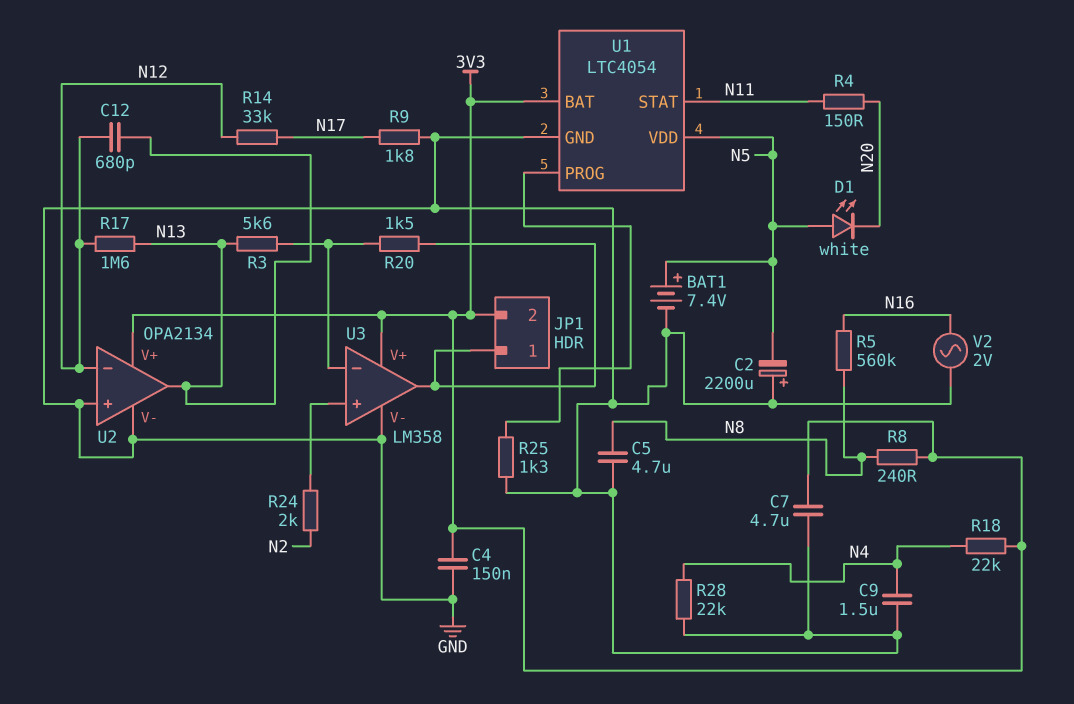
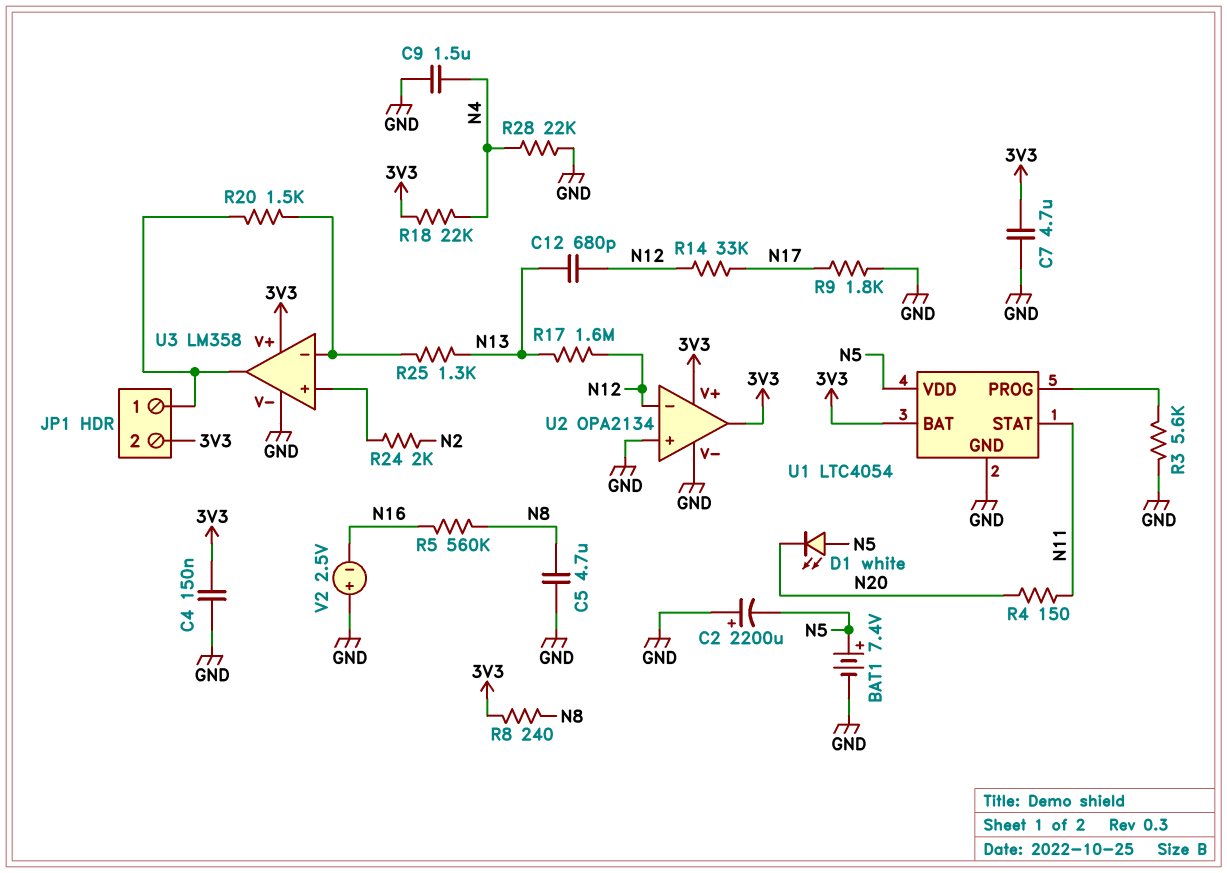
R3: 5.6k (N13, U3/in-) -> 5.6k (GND, U1/PROG)
R25: 1.3k (GND, U1/PROG) -> 1.3k (N13, U3/in-)
U2 pin out: N13 -> 3V3
V2: AC 2V (GND, N16) -> 2.5V (plus GND, minus N16)

